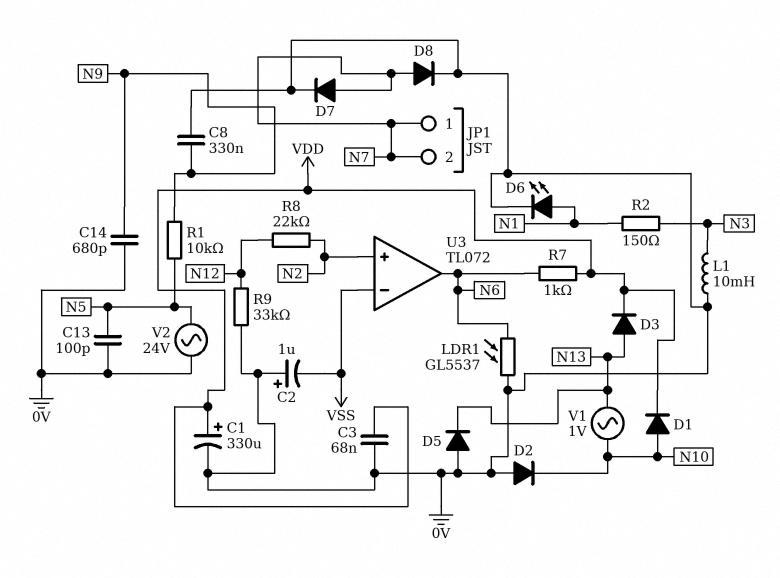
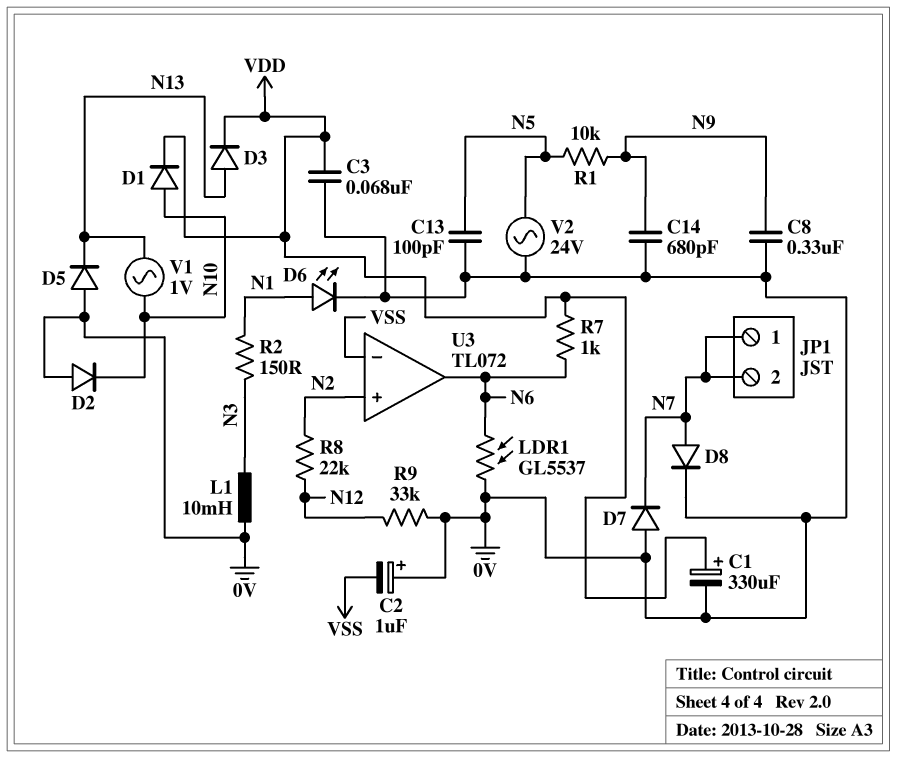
D7: diode (A N7, K 0V) -> diode (A 0V, K N7)

